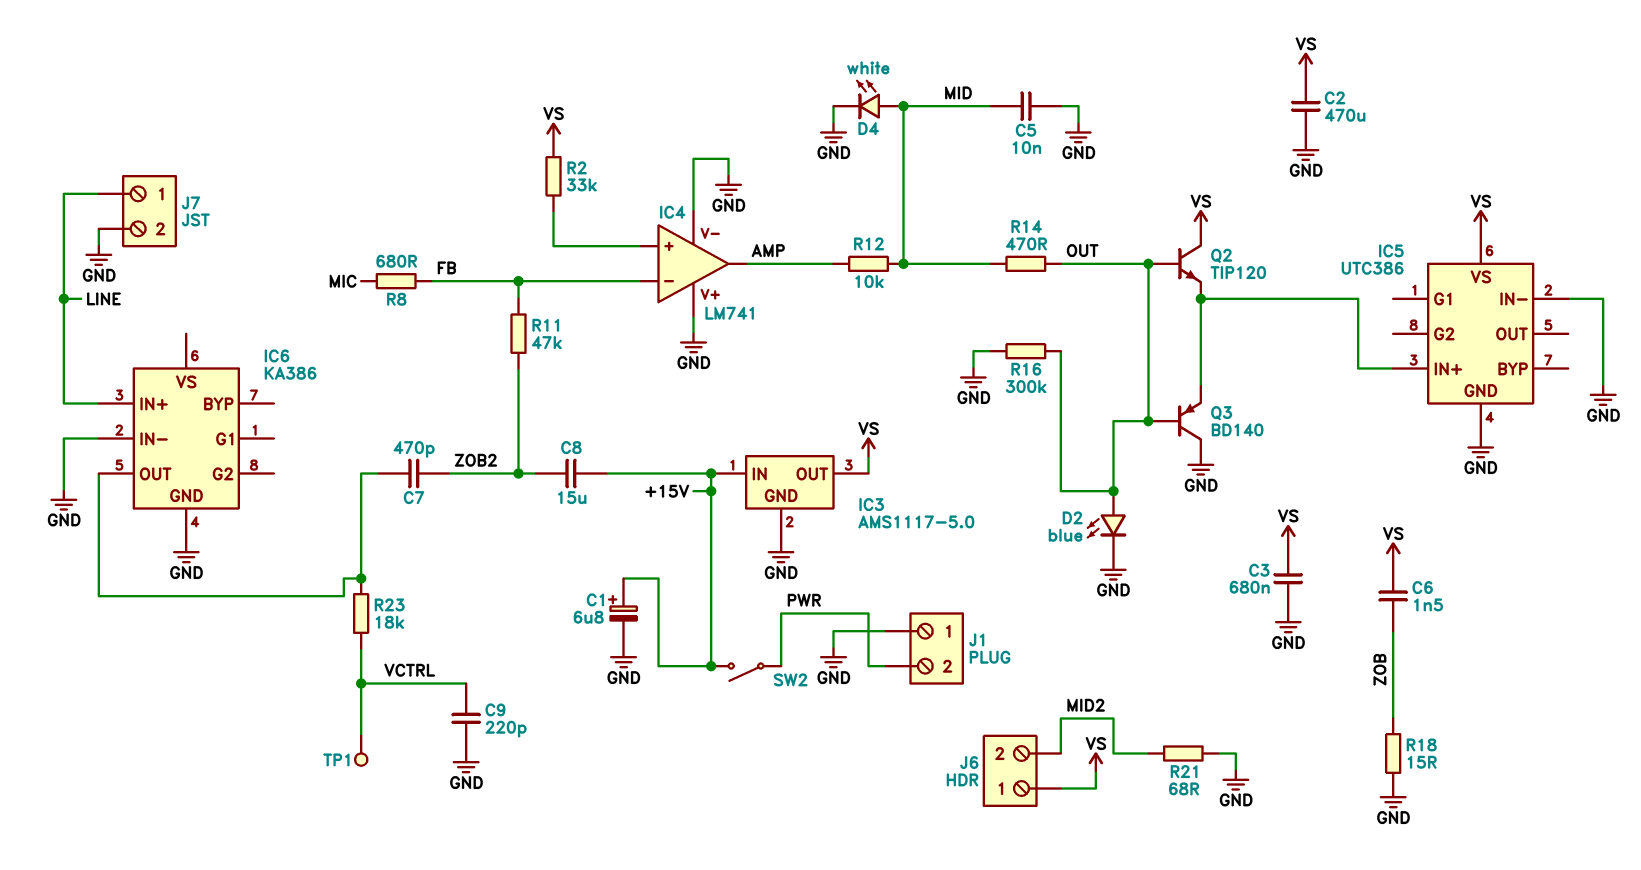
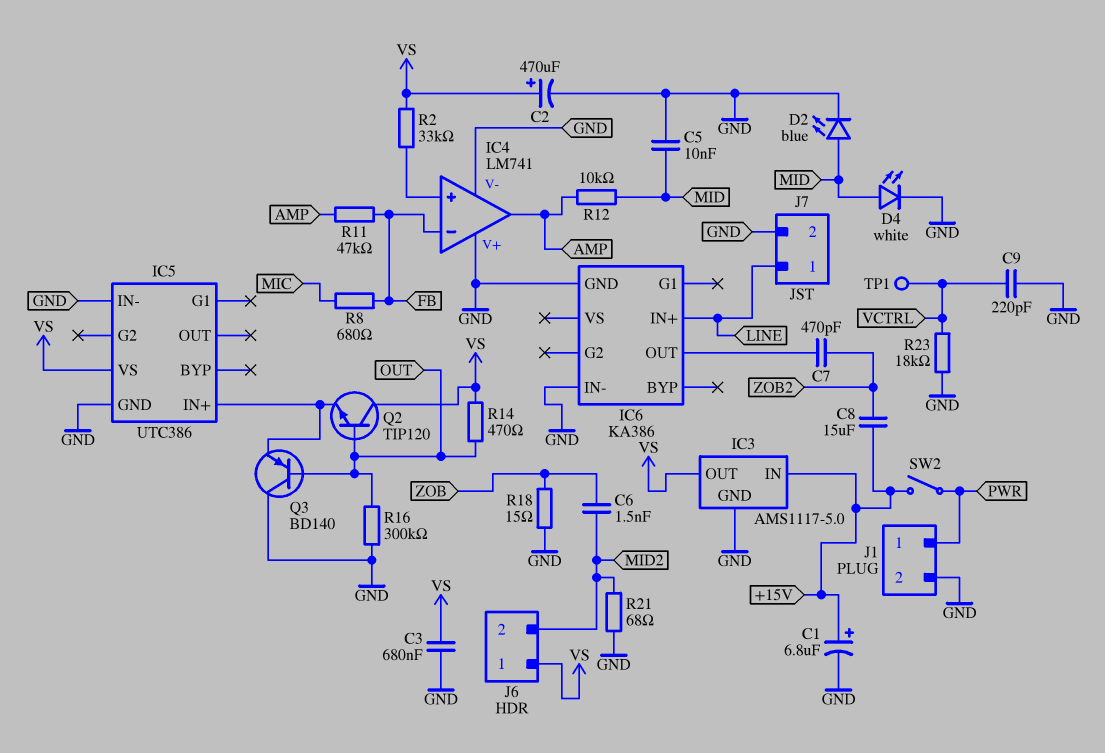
C2: 470uF (GND, VS) -> 470uF (plus VS, minus GND)
C6: 1.5nF (VS, ZOB) -> 1.5nF (MID2, ZOB)
D2: LED blue (A OUT, K GND) -> LED blue (A MID, K GND)
J1 pin 1: GND -> PWR
J1 pin 2: PWR -> GND
R11: 47k (FB, ZOB2) -> 47k (AMP, FB)
R14: 470 (MID, OUT) -> 470 (OUT, VS)
R23: 18k (IC6/OUT, VCTRL) -> 18k (GND, VCTRL)

